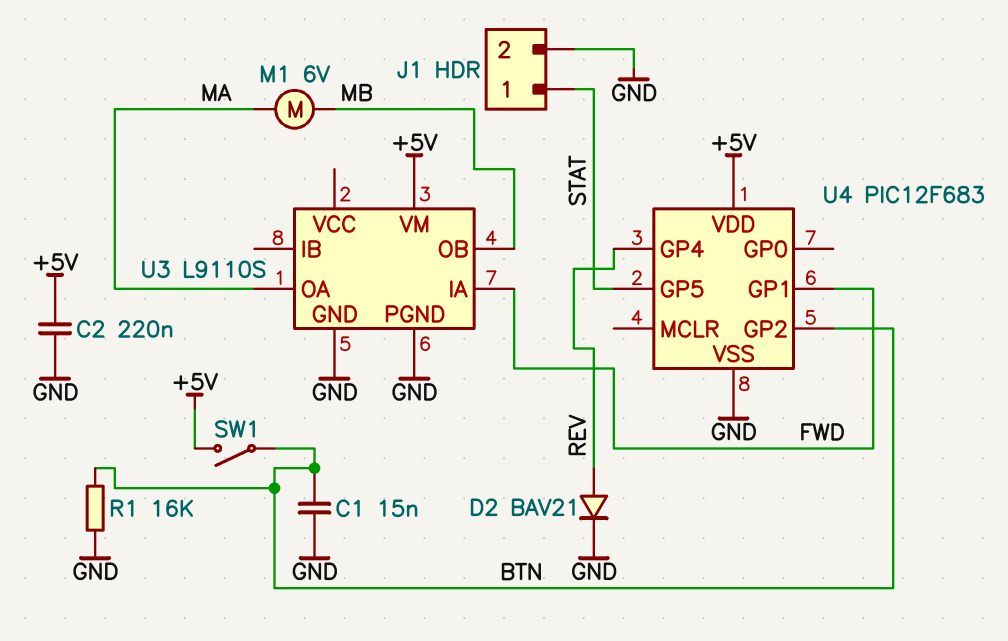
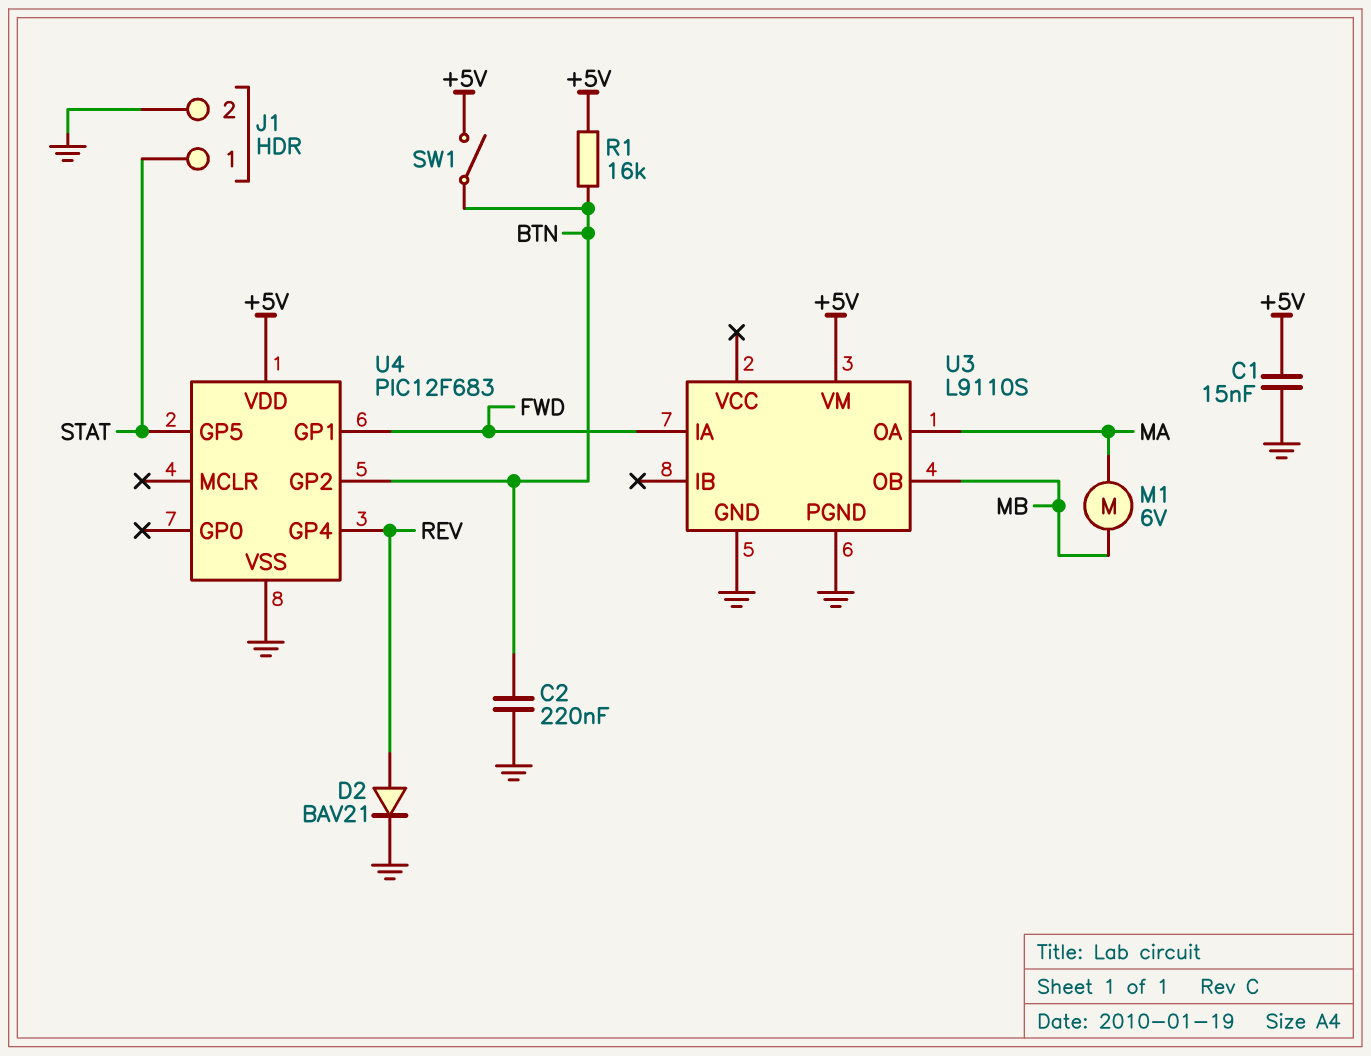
C1: 15nF (BTN, GND) -> 15nF (+5V, GND)
C2: 220nF (+5V, GND) -> 220nF (BTN, GND)
R1: 16k (BTN, GND) -> 16k (+5V, BTN)

